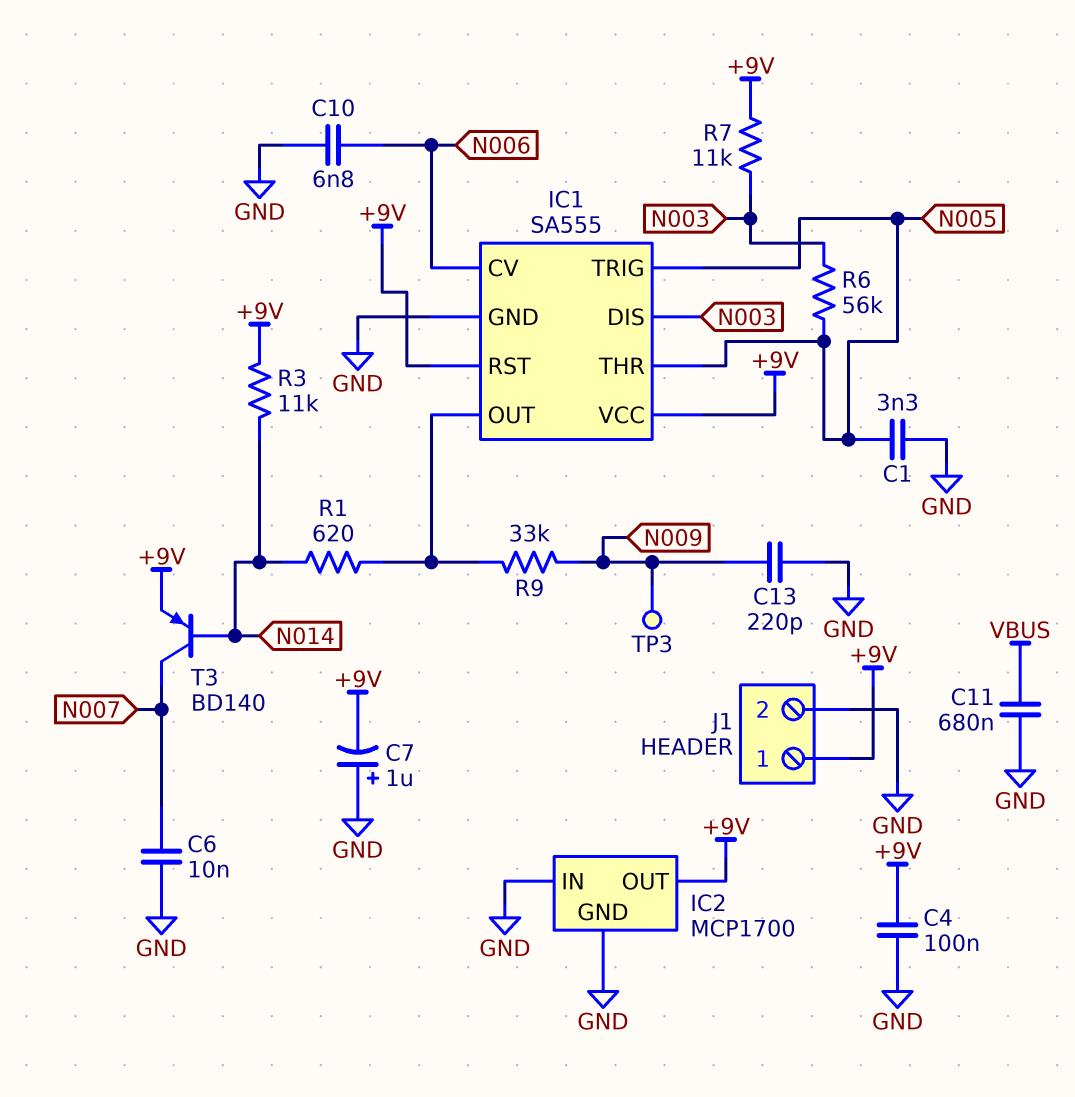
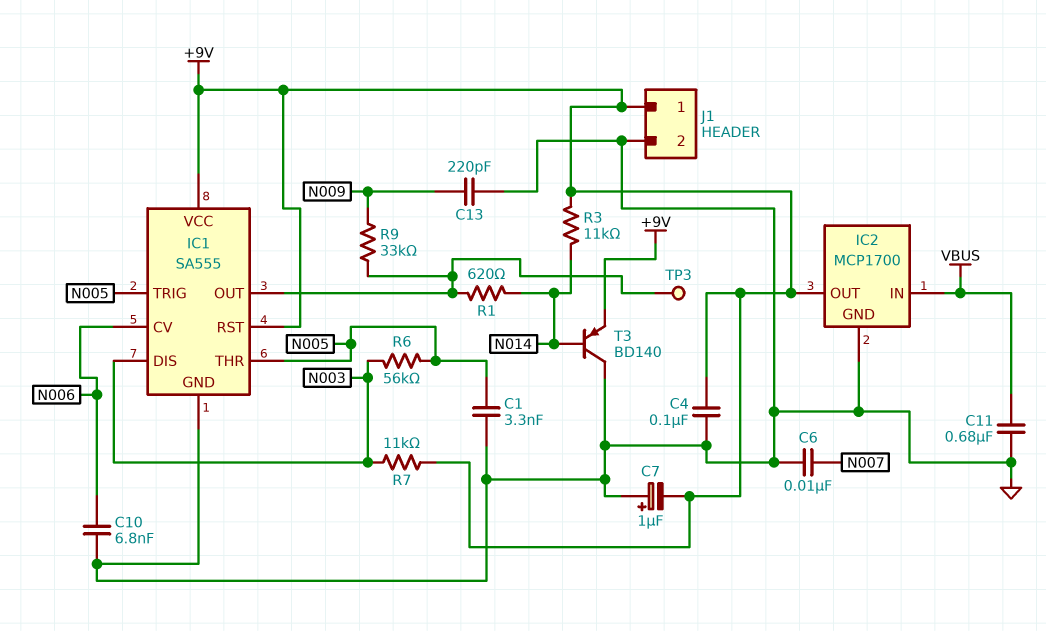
IC2 pin IN: GND -> VBUS
T3: PNP BD140 (B N014, C N007, E +9V) -> PNP BD140 (B N014, C GND, E +9V)
TP3: test point (N009) -> test point (IC1/OUT)

